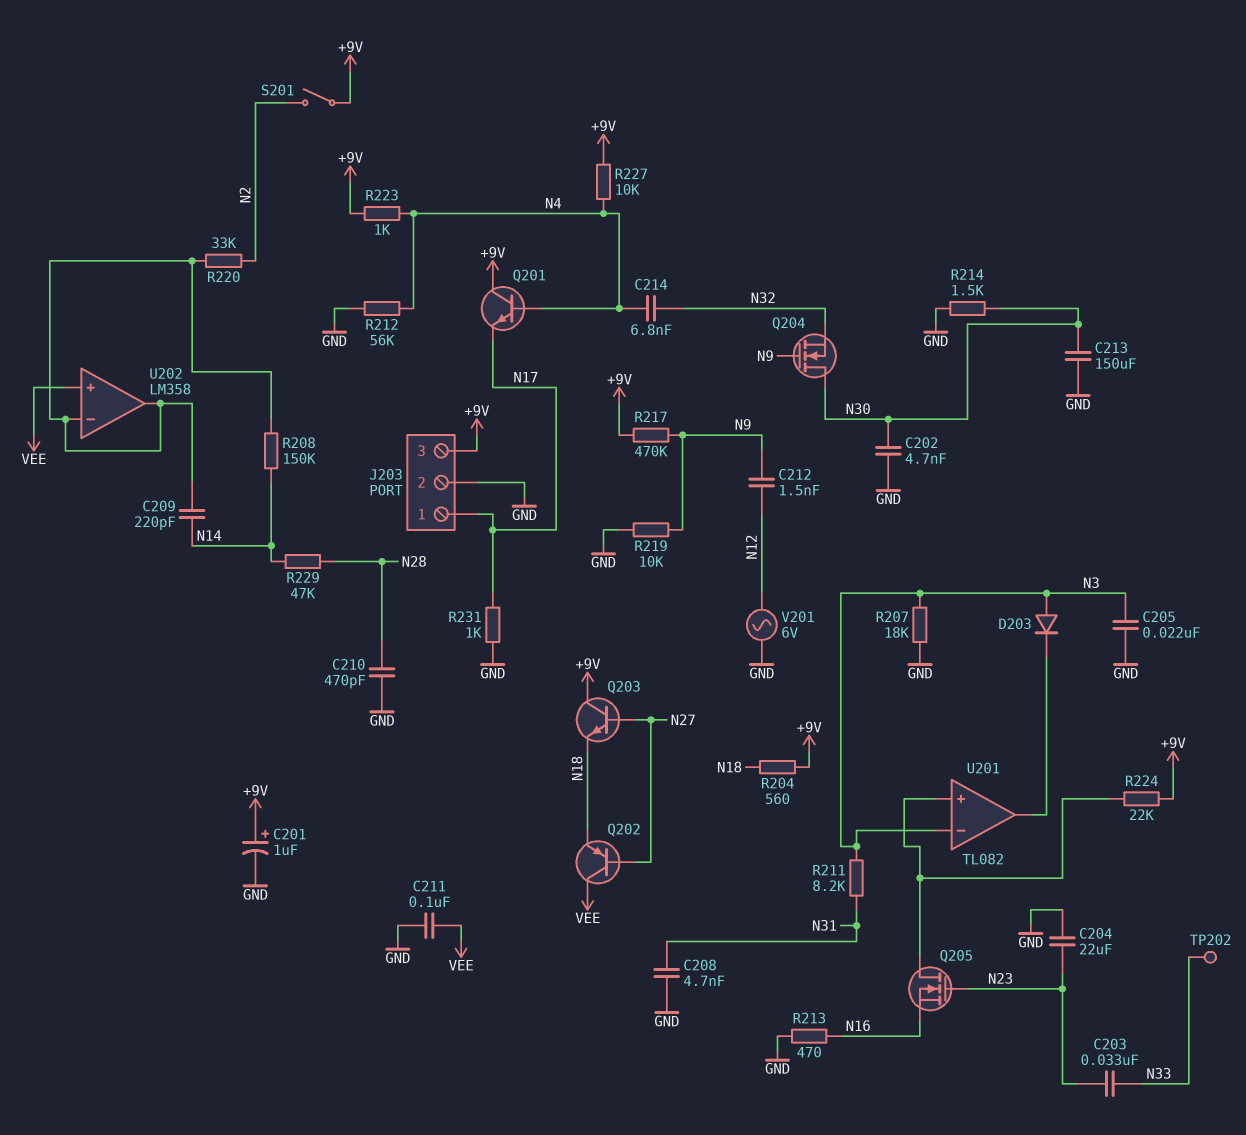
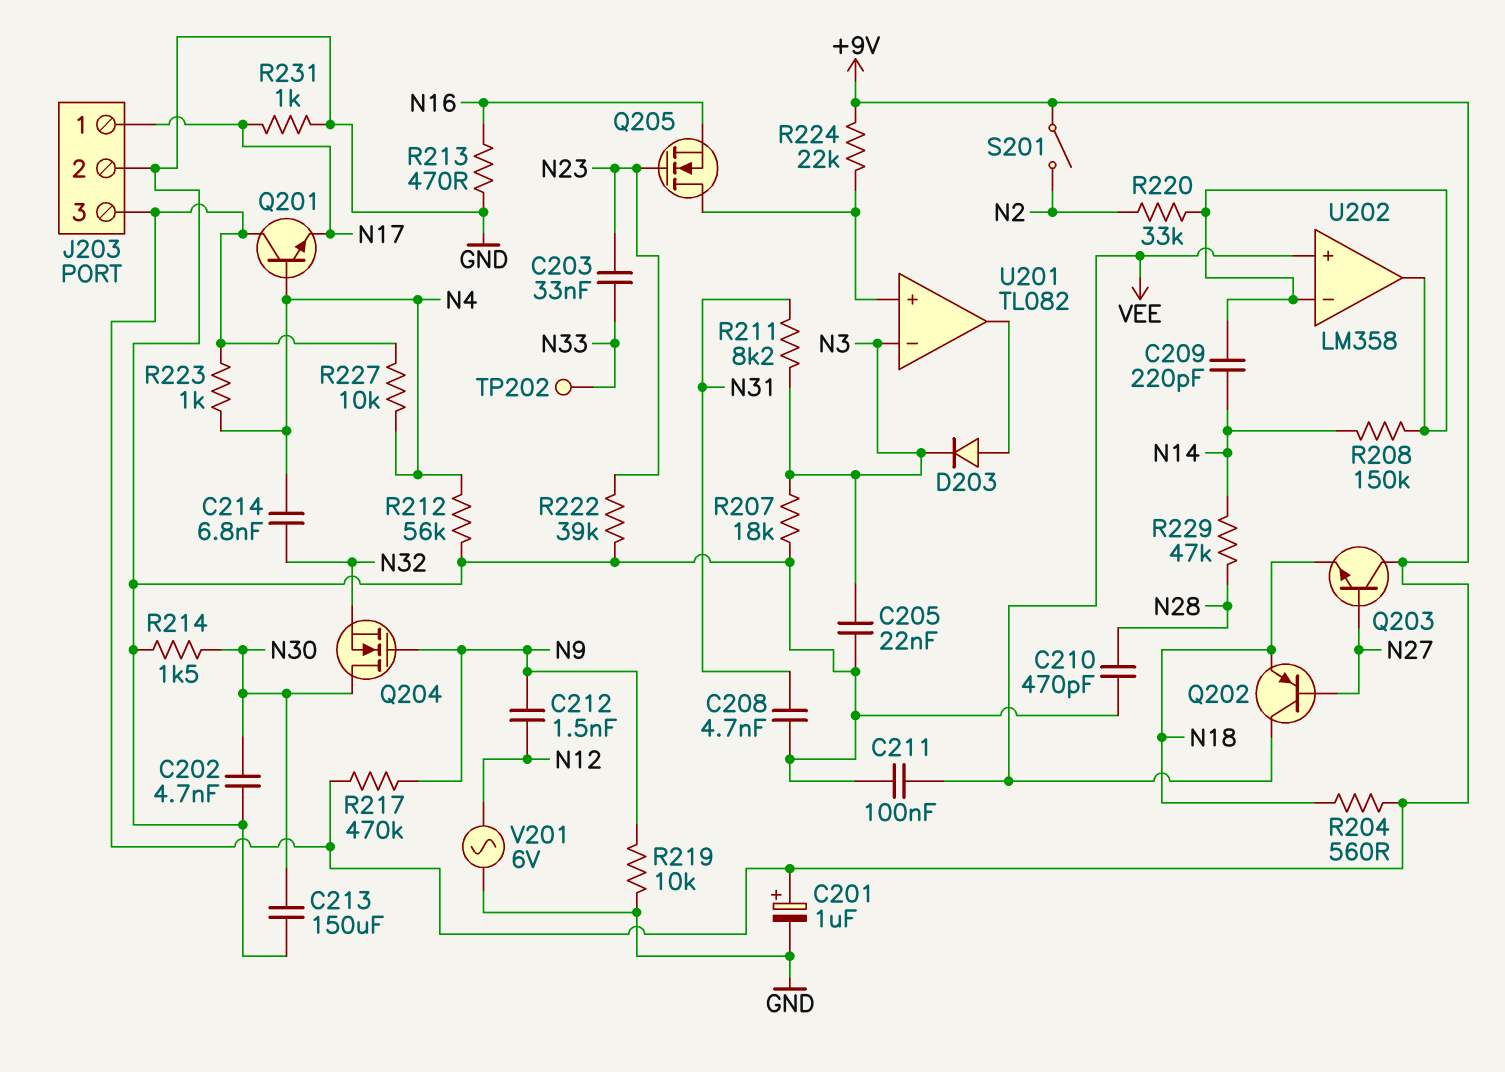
C204: 22uF (GND, N23) -> none
D203: diode (A N3, K U201/out) -> diode (A U201/out, K N3)
R222: none -> 39k (GND, N23)

